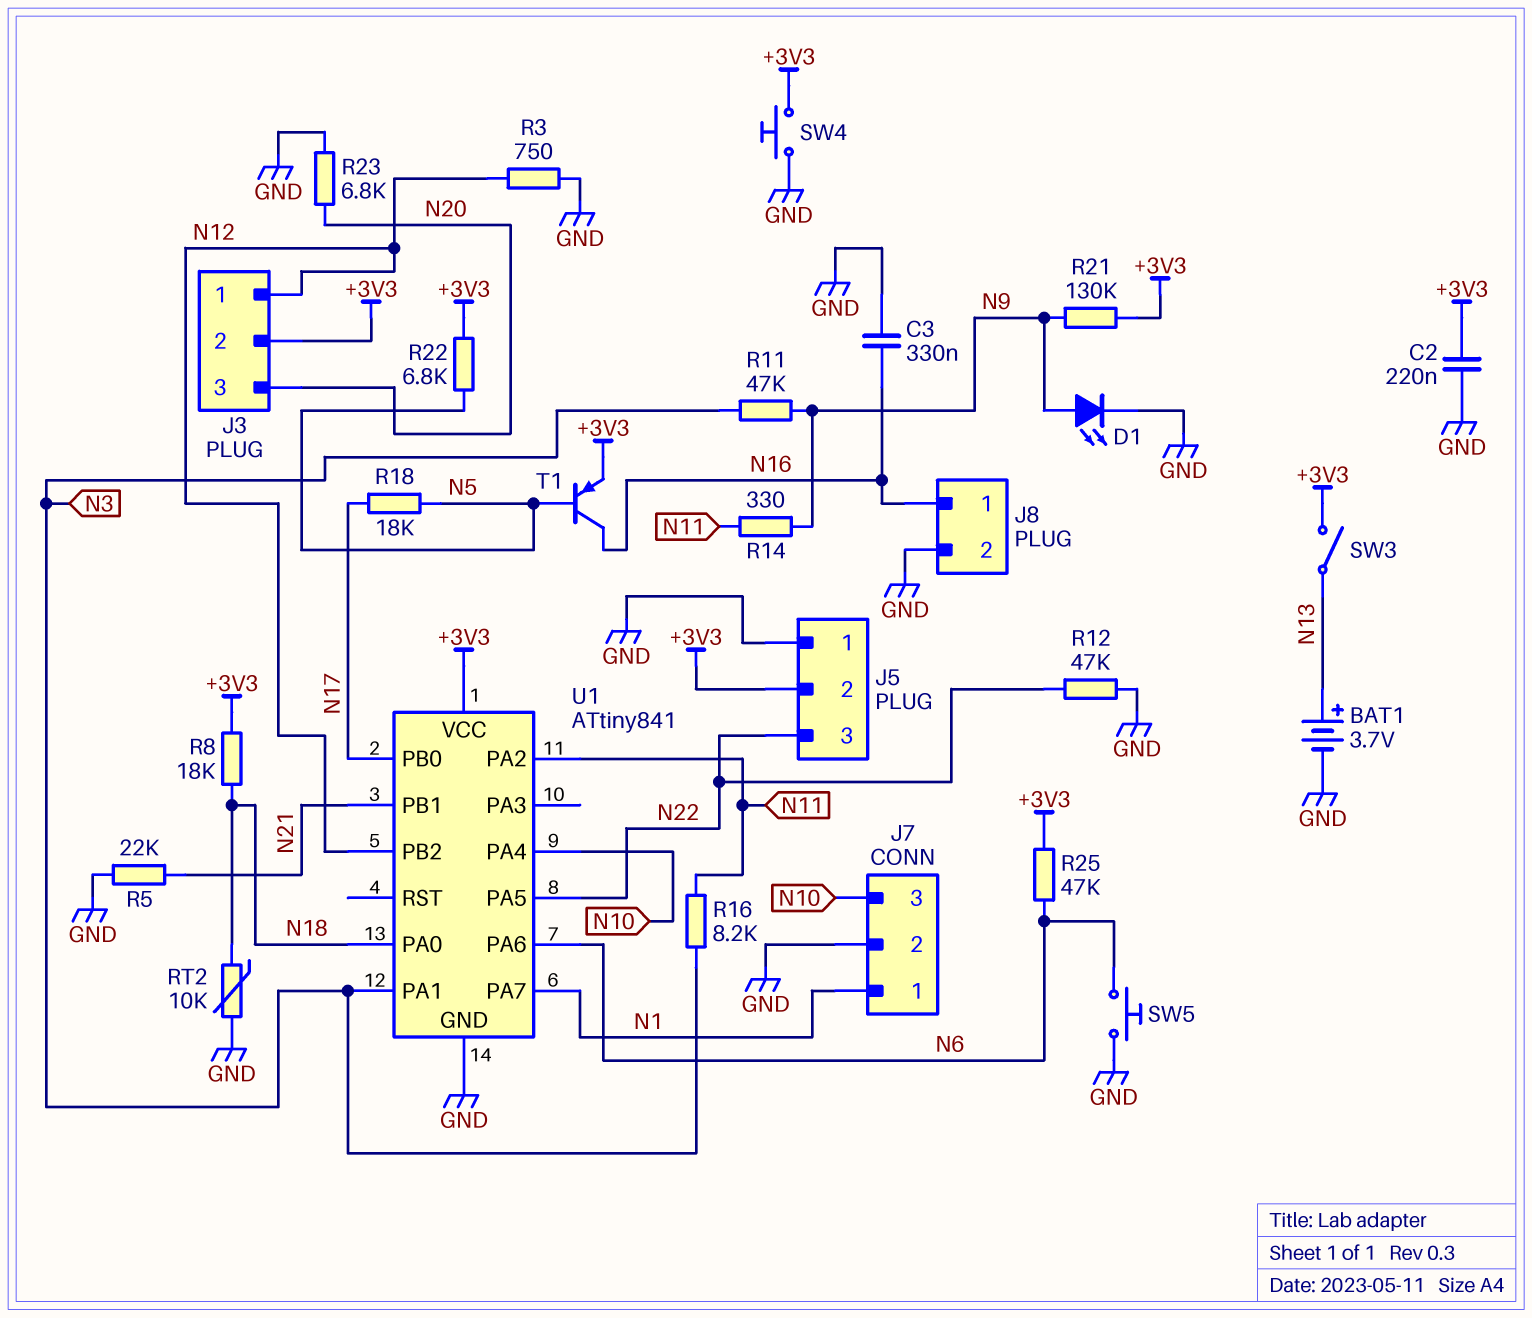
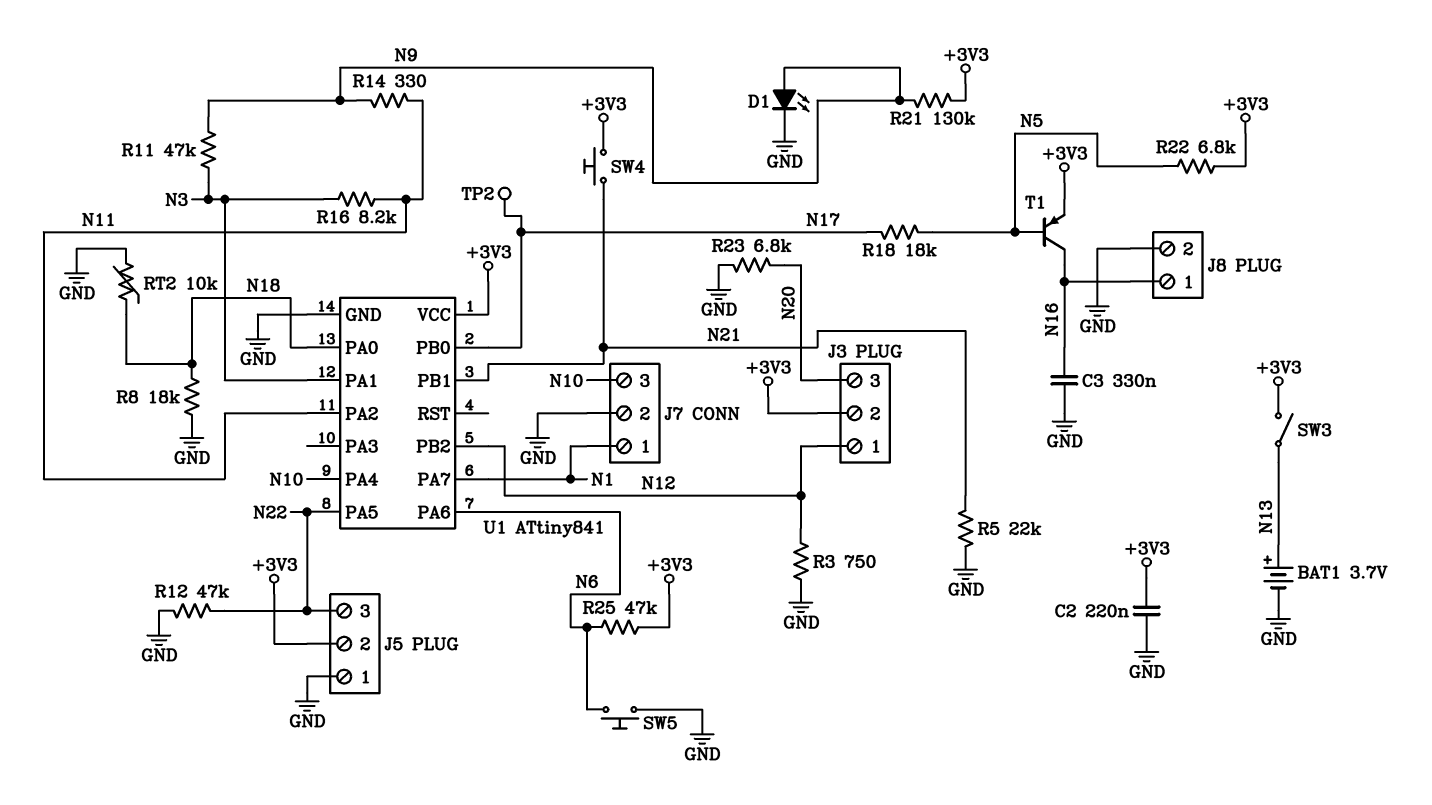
R8: 18k (+3V3, N18) -> 18k (GND, N18)
SW4: button (+3V3, GND) -> button (+3V3, N21)
TP2: none -> test point (N17)

